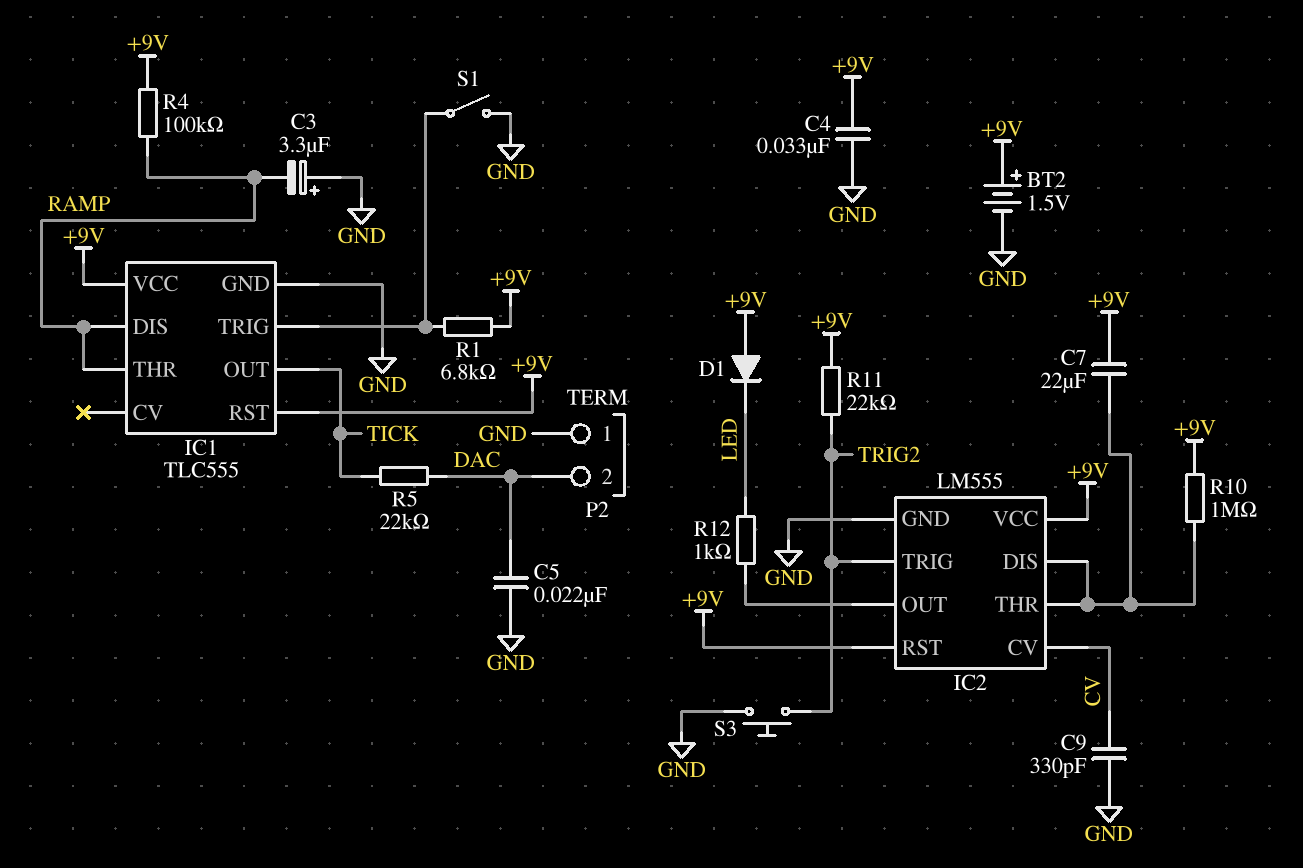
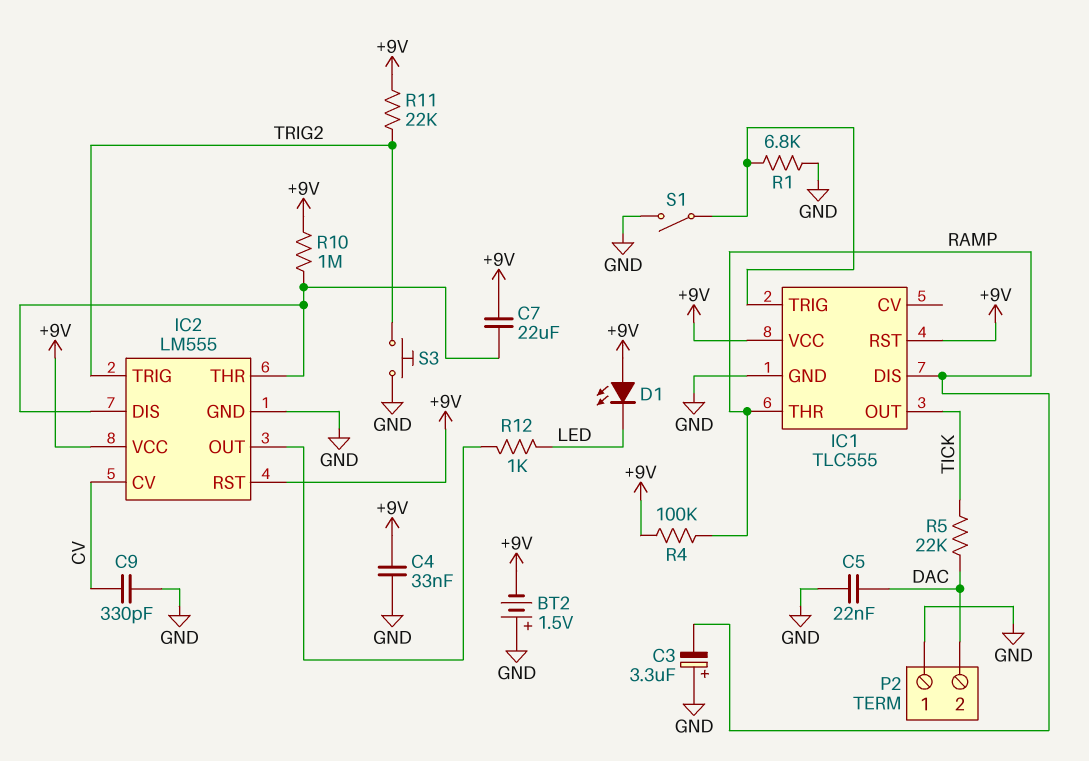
BT2: 1.5V (plus +9V, minus GND) -> 1.5V (plus GND, minus +9V)
D1: diode (A +9V, K LED) -> LED (A +9V, K LED)
R1: 6.8k (+9V, IC1/TRIG) -> 6.8k (GND, IC1/TRIG)

